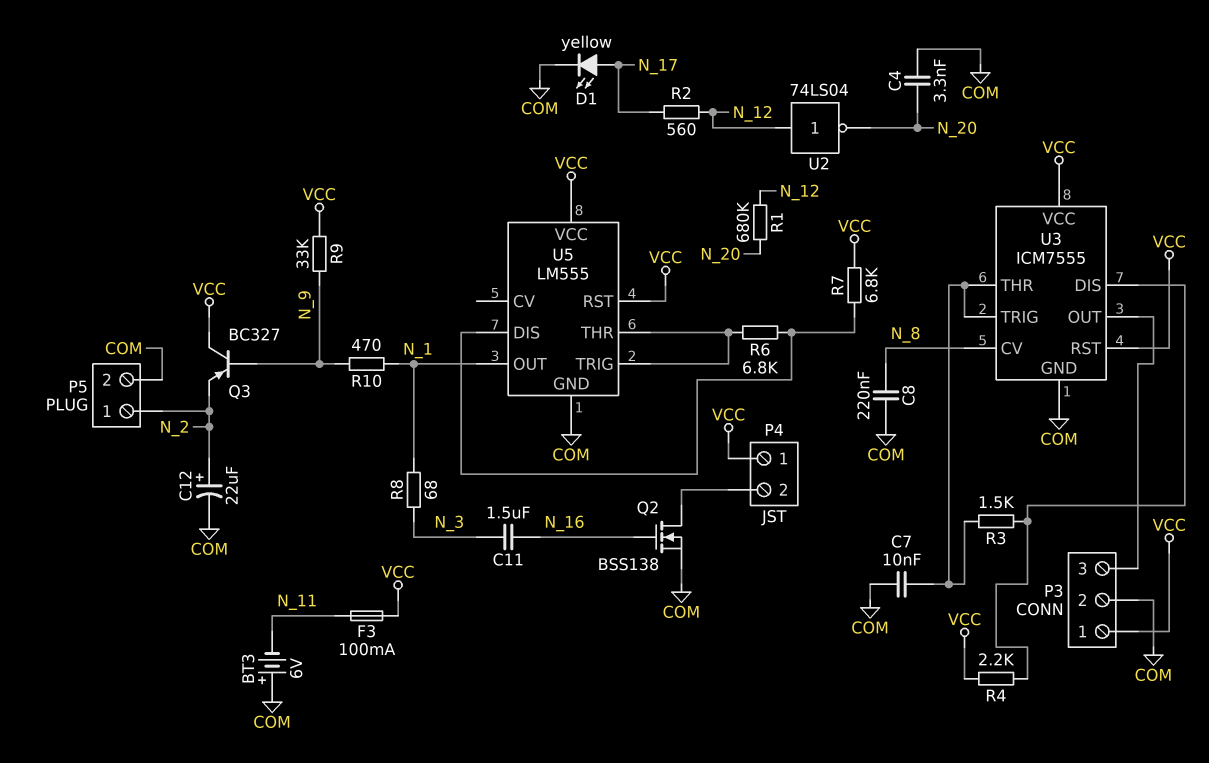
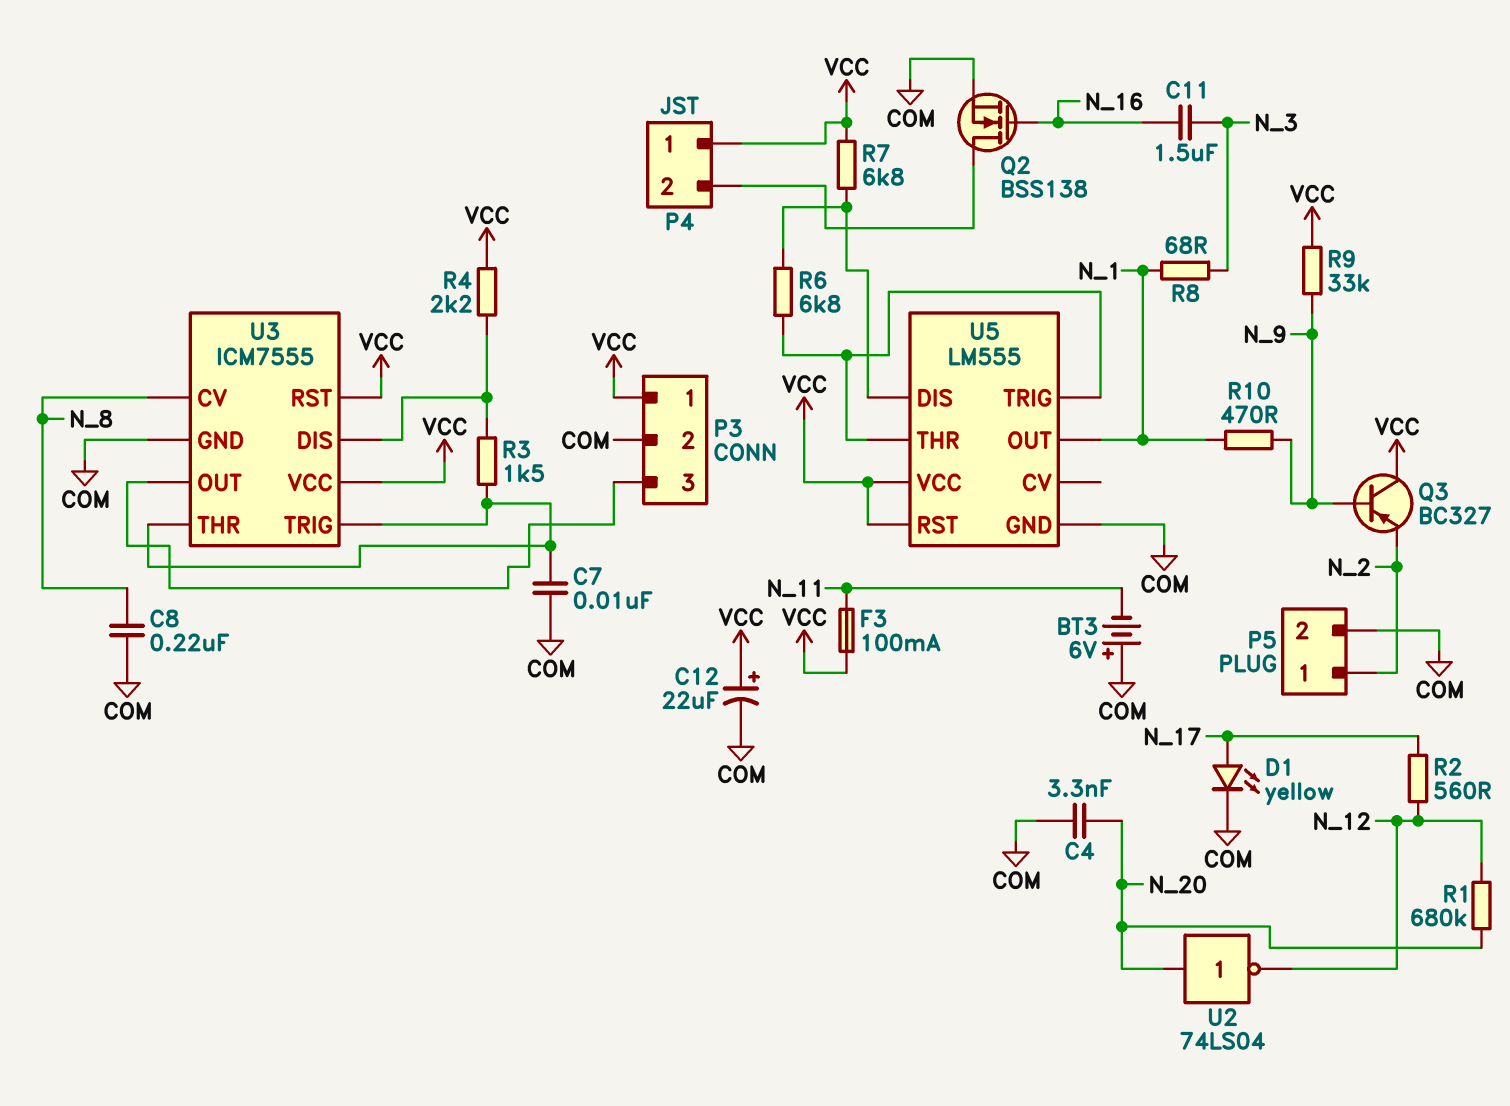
C12: 22uF (plus N_2, minus COM) -> 22uF (plus VCC, minus COM)
U2: NOT 74LS04 (in N_12, out N_20) -> NOT 74LS04 (in N_20, out N_12)

